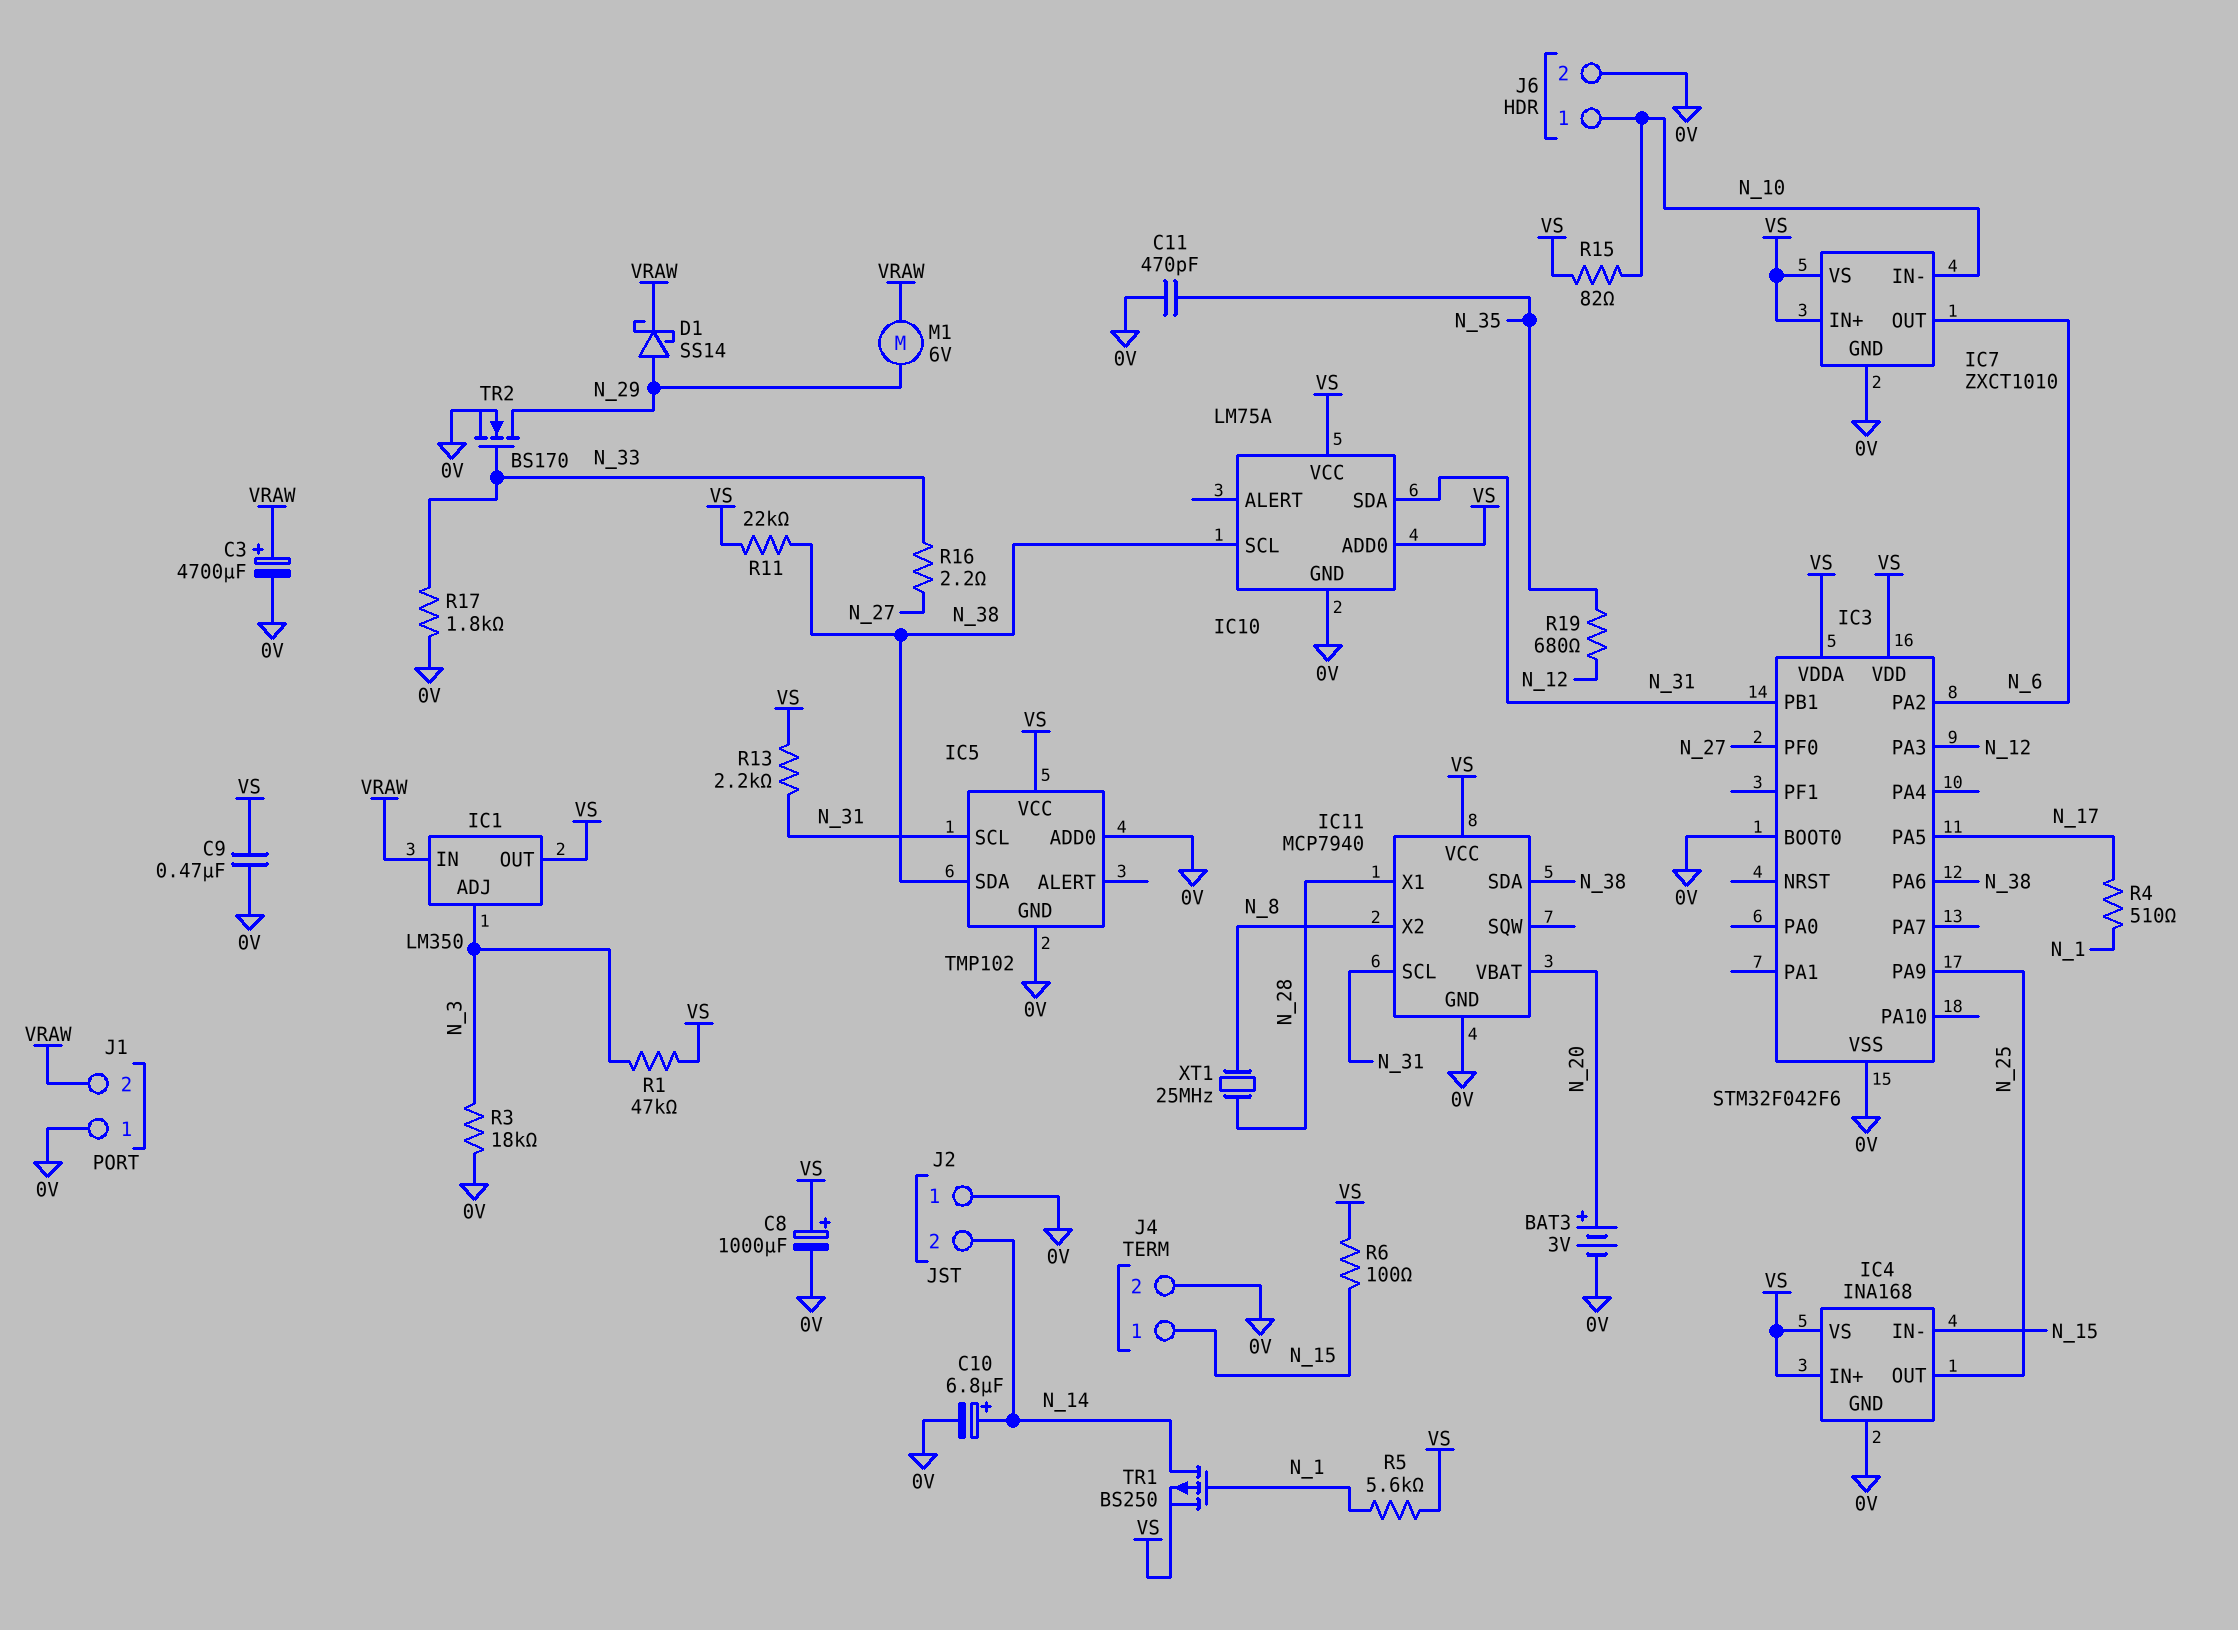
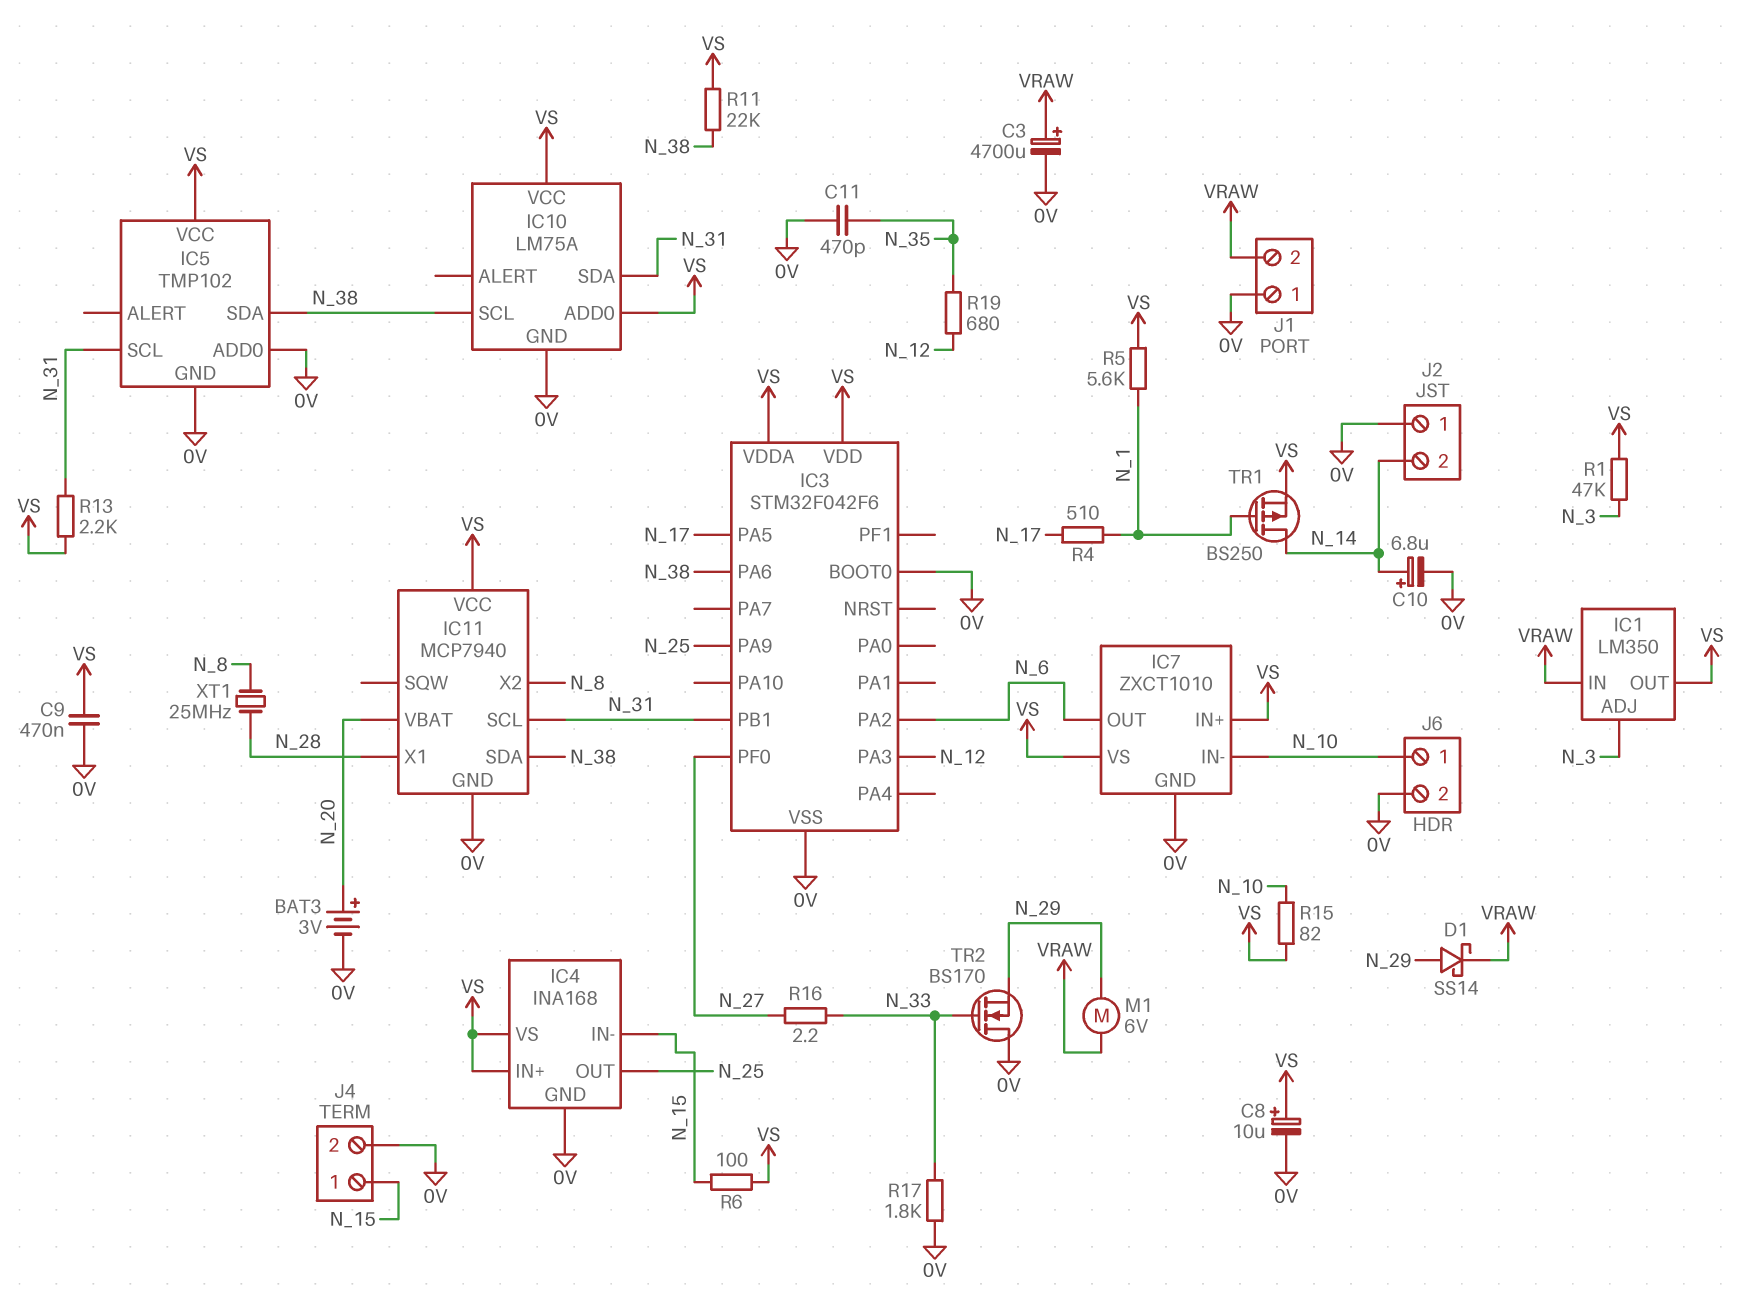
C8: 1000uF (plus VS, minus 0V) -> 10uF (plus VS, minus 0V)
R3: 18k (0V, N_3) -> none
TR2: NMOS BS170 (G N_33, D N_29, S 0V) -> NMOS BS170 (G N_33, D 0V, S N_29)

